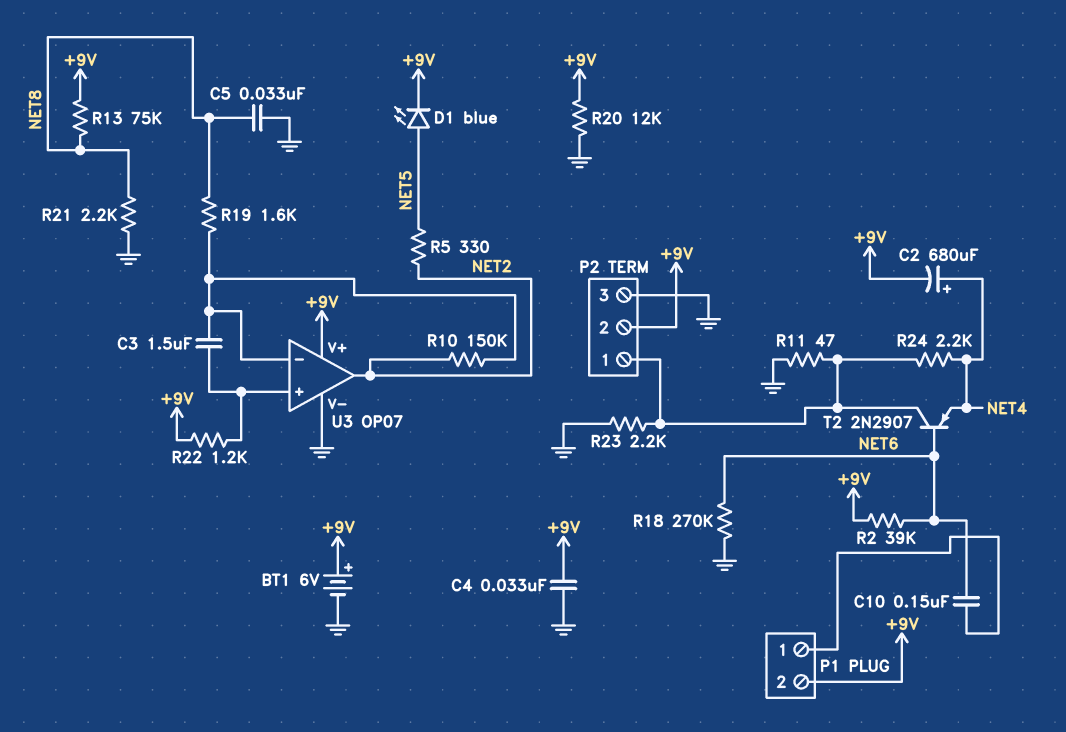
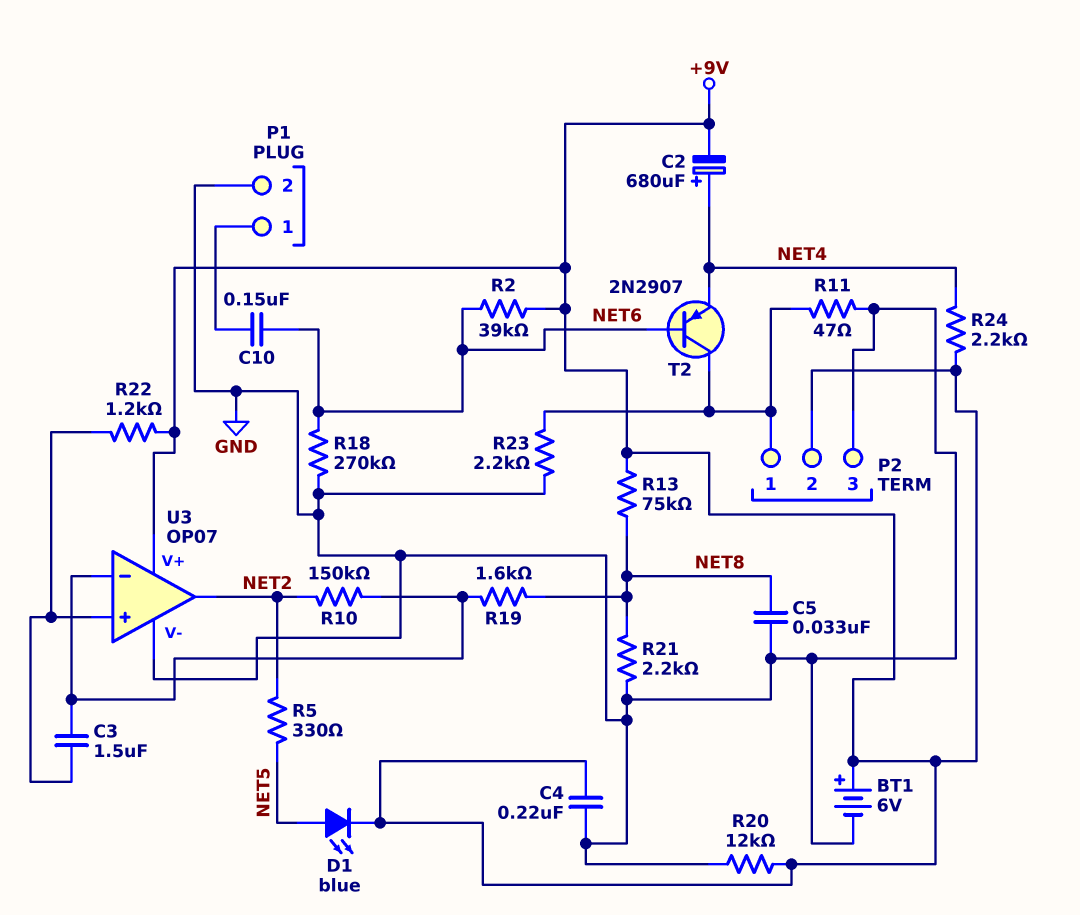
C4: 33nF (+9V, GND) -> 220nF (+9V, GND)
P1 pin 2: +9V -> GND
R24: 2.2k (NET4, P2/1) -> 2.2k (+9V, NET4)

